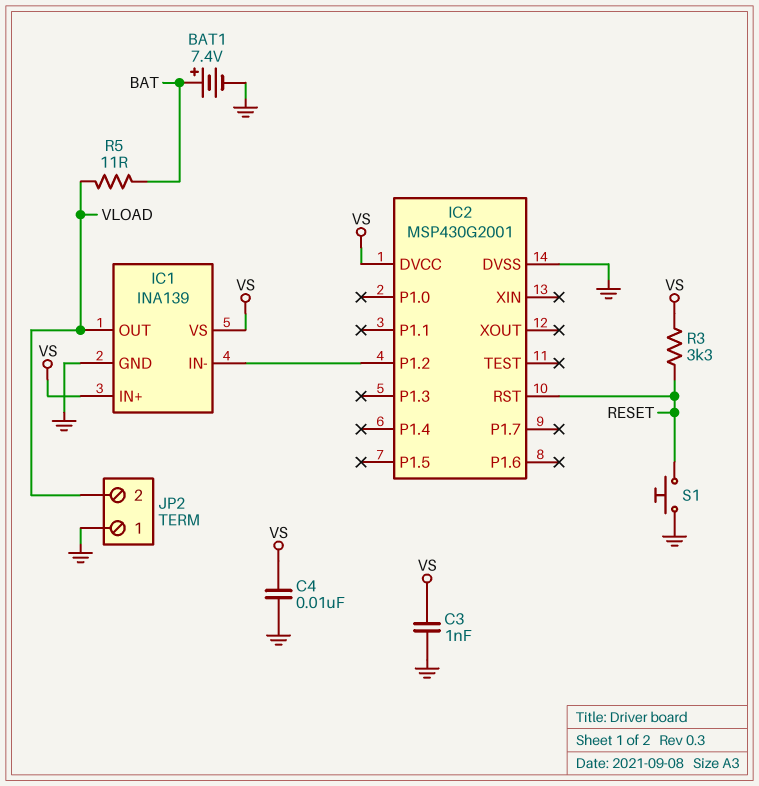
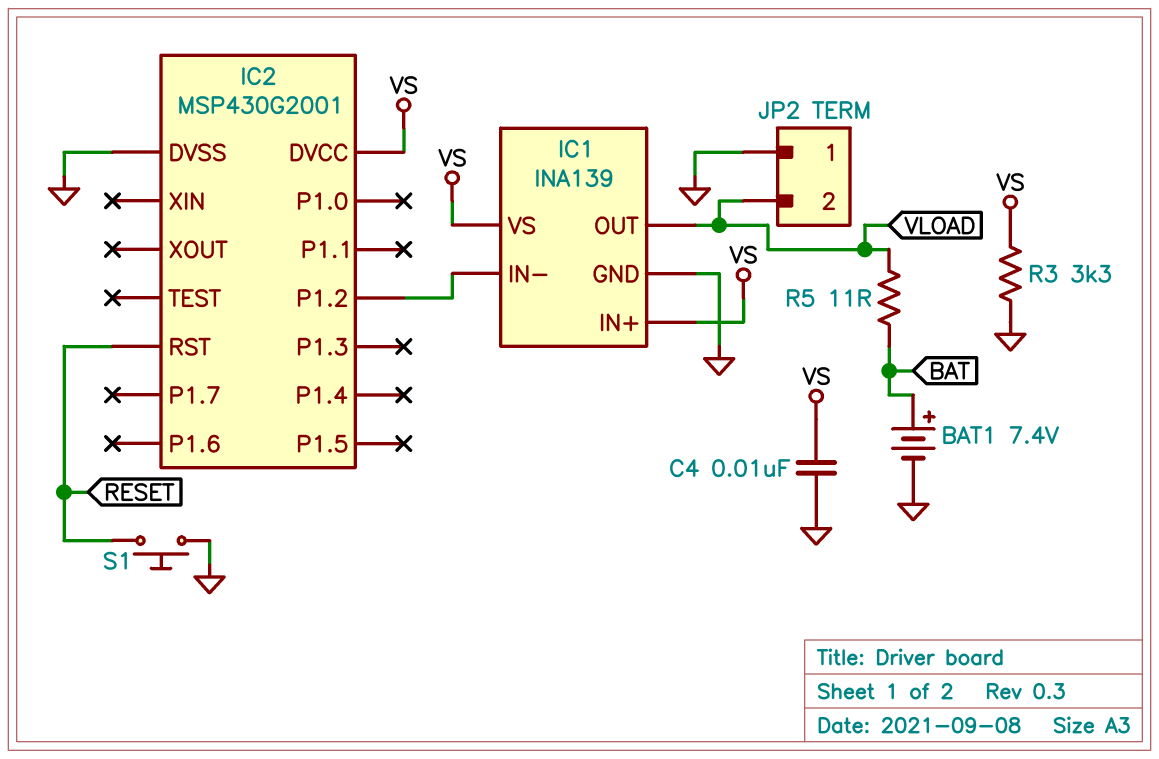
C3: 1nF (GND, VS) -> none
R3: 3.3k (RESET, VS) -> 3.3k (GND, VS)

